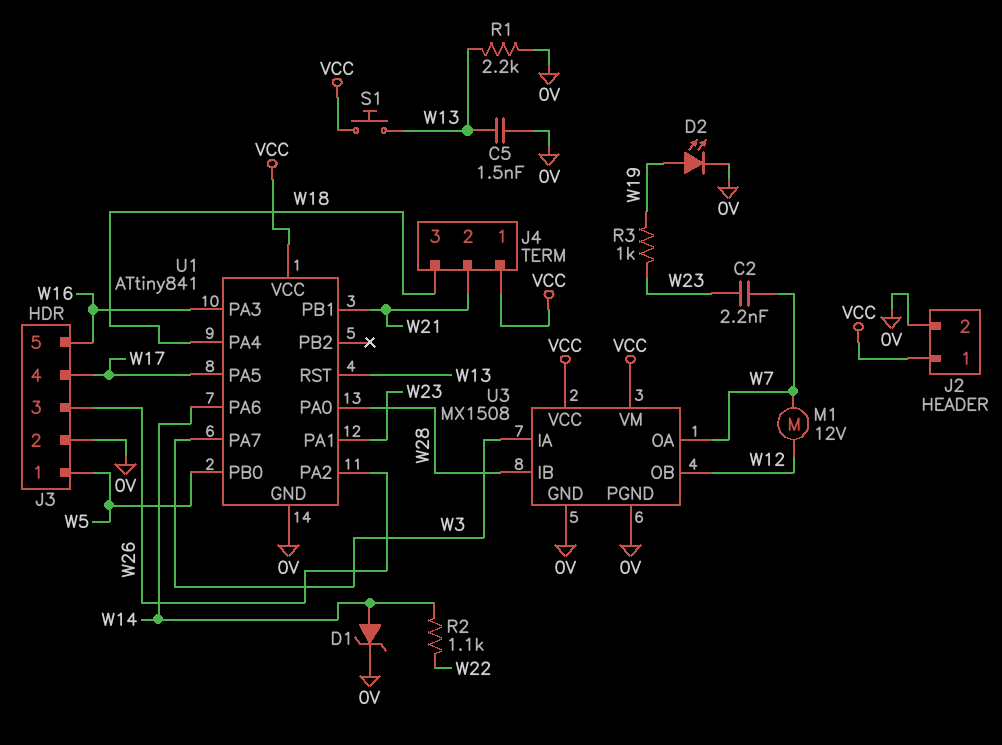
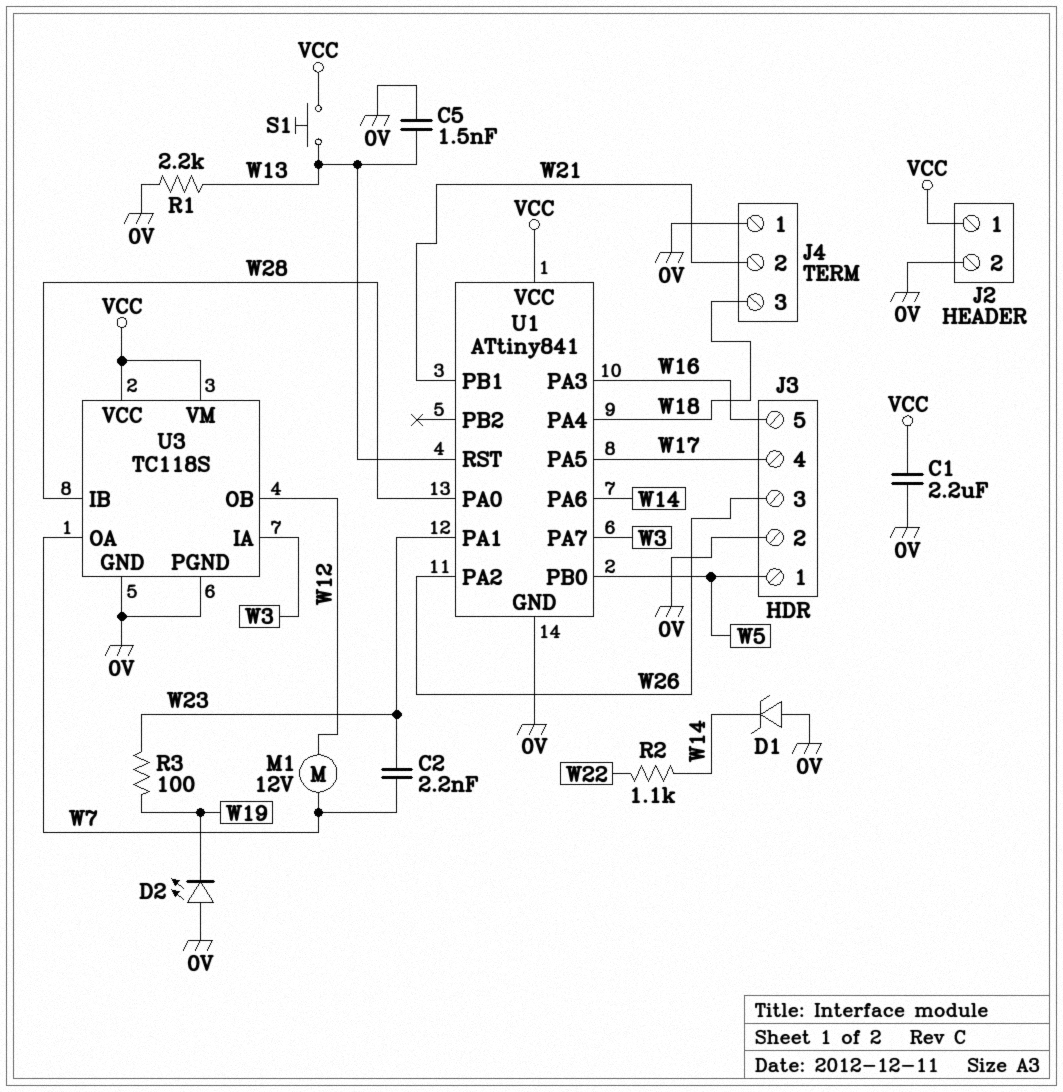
C1: none -> 2.2uF (0V, VCC)
D1: zener (A W14, K 0V) -> zener (A 0V, K W14)
D2: LED (A W19, K 0V) -> LED (A 0V, K W19)
J4 pin 1: VCC -> 0V
R3: 1k (W19, W23) -> 100 (W19, W23)
U3: MX1508 -> TC118S

